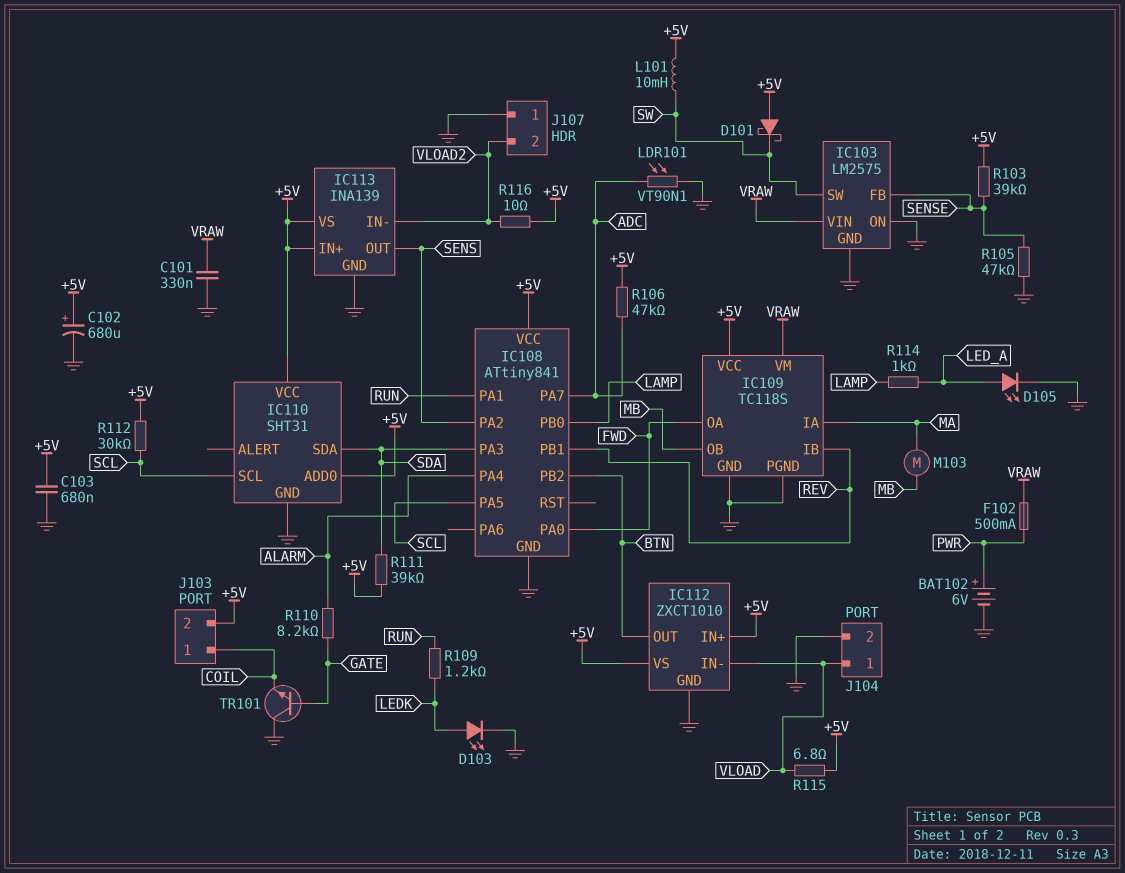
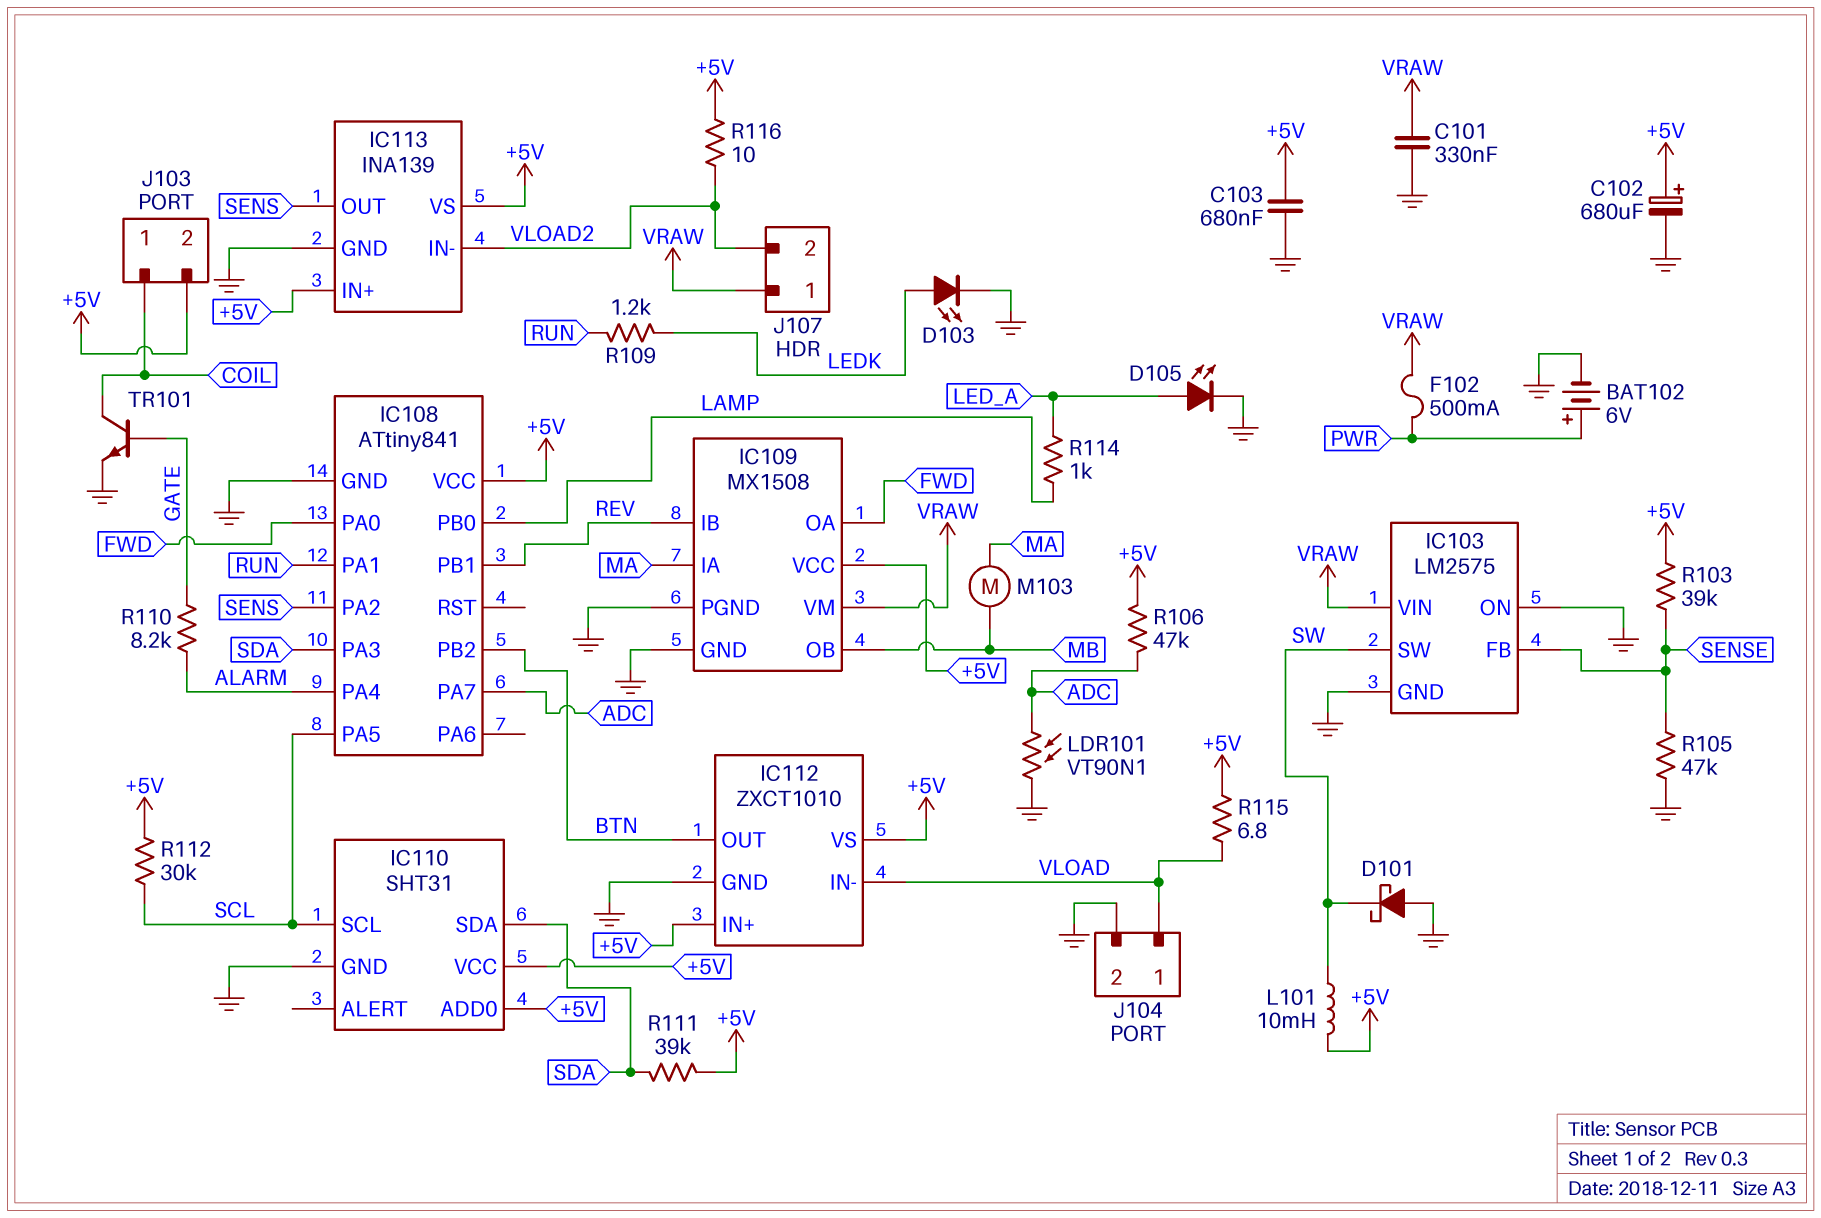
D101: schottky (A +5V, K SW) -> schottky (A GND, K SW)
IC109: TC118S -> MX1508
J107 pin 1: GND -> VRAW
TR101: NPN (B GATE, C GND, E COIL) -> NPN (B GATE, C COIL, E GND)

